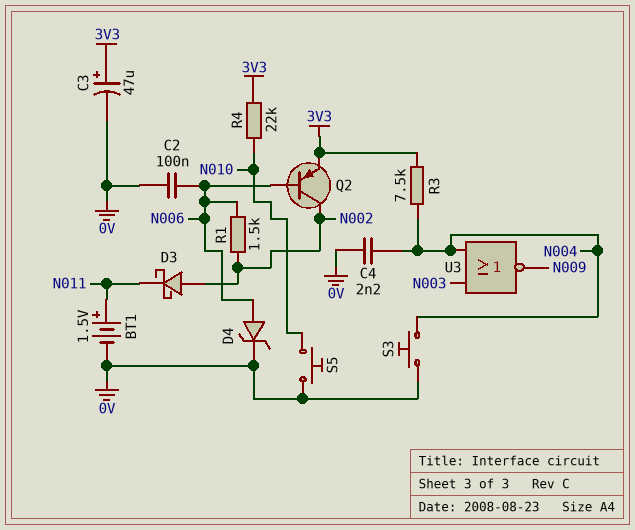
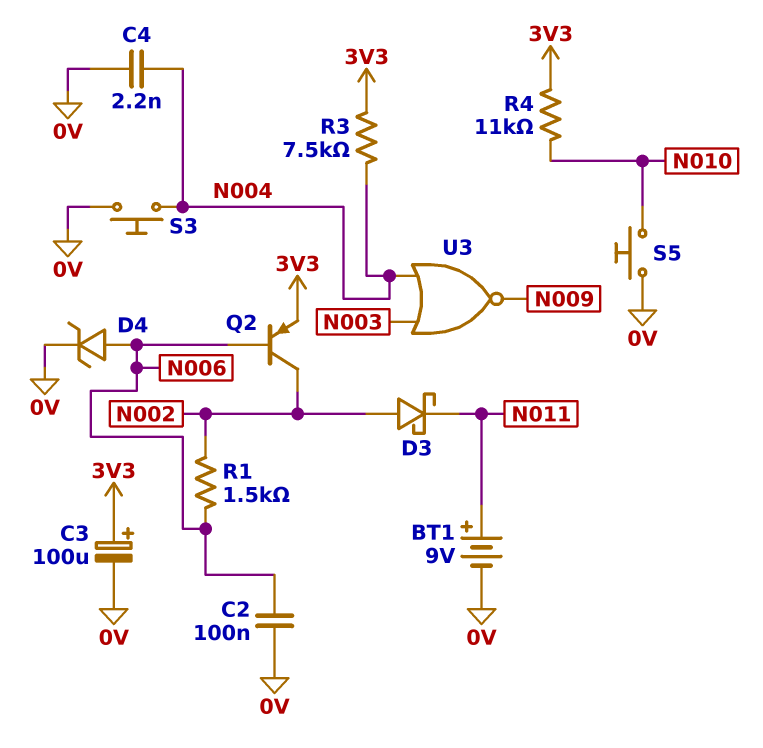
BT1: 1.5V (plus N011, minus 0V) -> 9V (plus N011, minus 0V)
C3: 47uF (plus 3V3, minus 0V) -> 100uF (plus 3V3, minus 0V)
R4: 22k (3V3, N010) -> 11k (3V3, N010)

